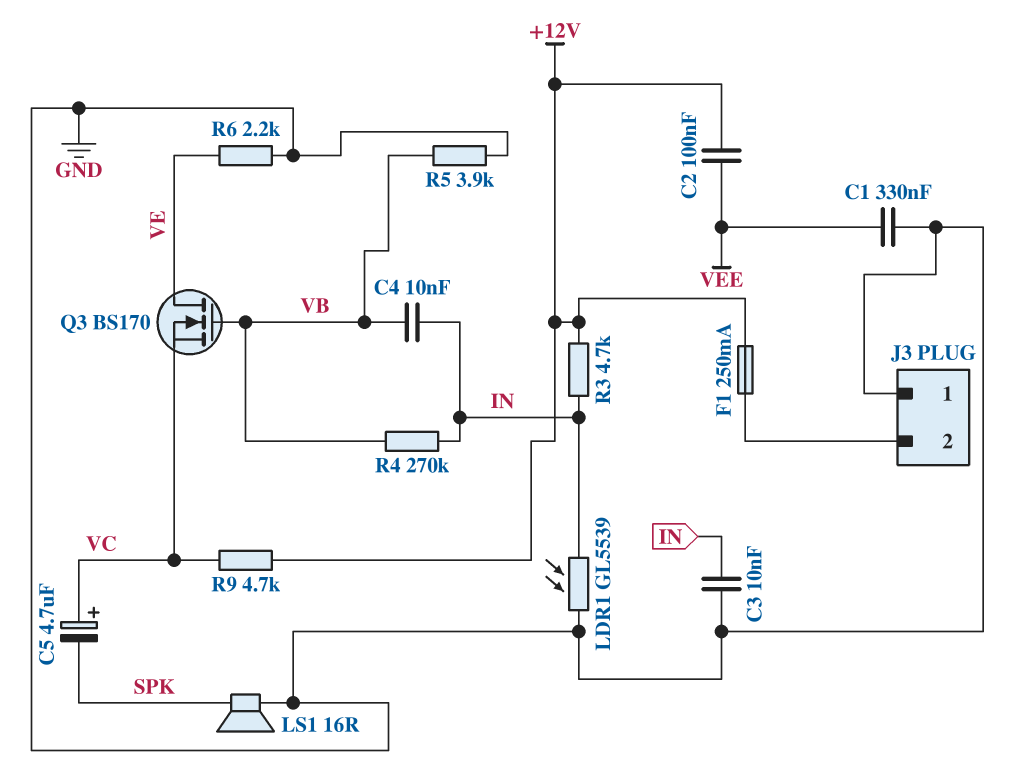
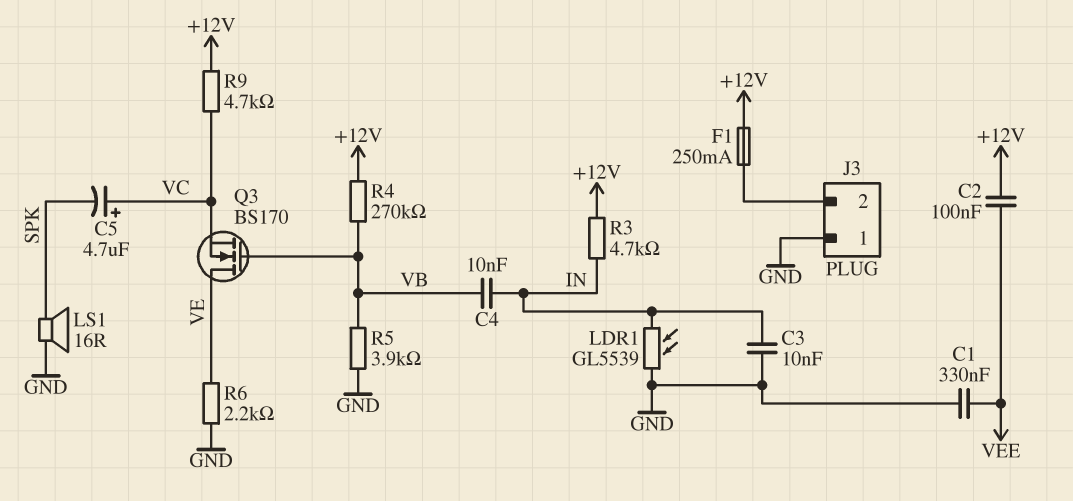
R4: 270k (IN, VB) -> 270k (+12V, VB)

